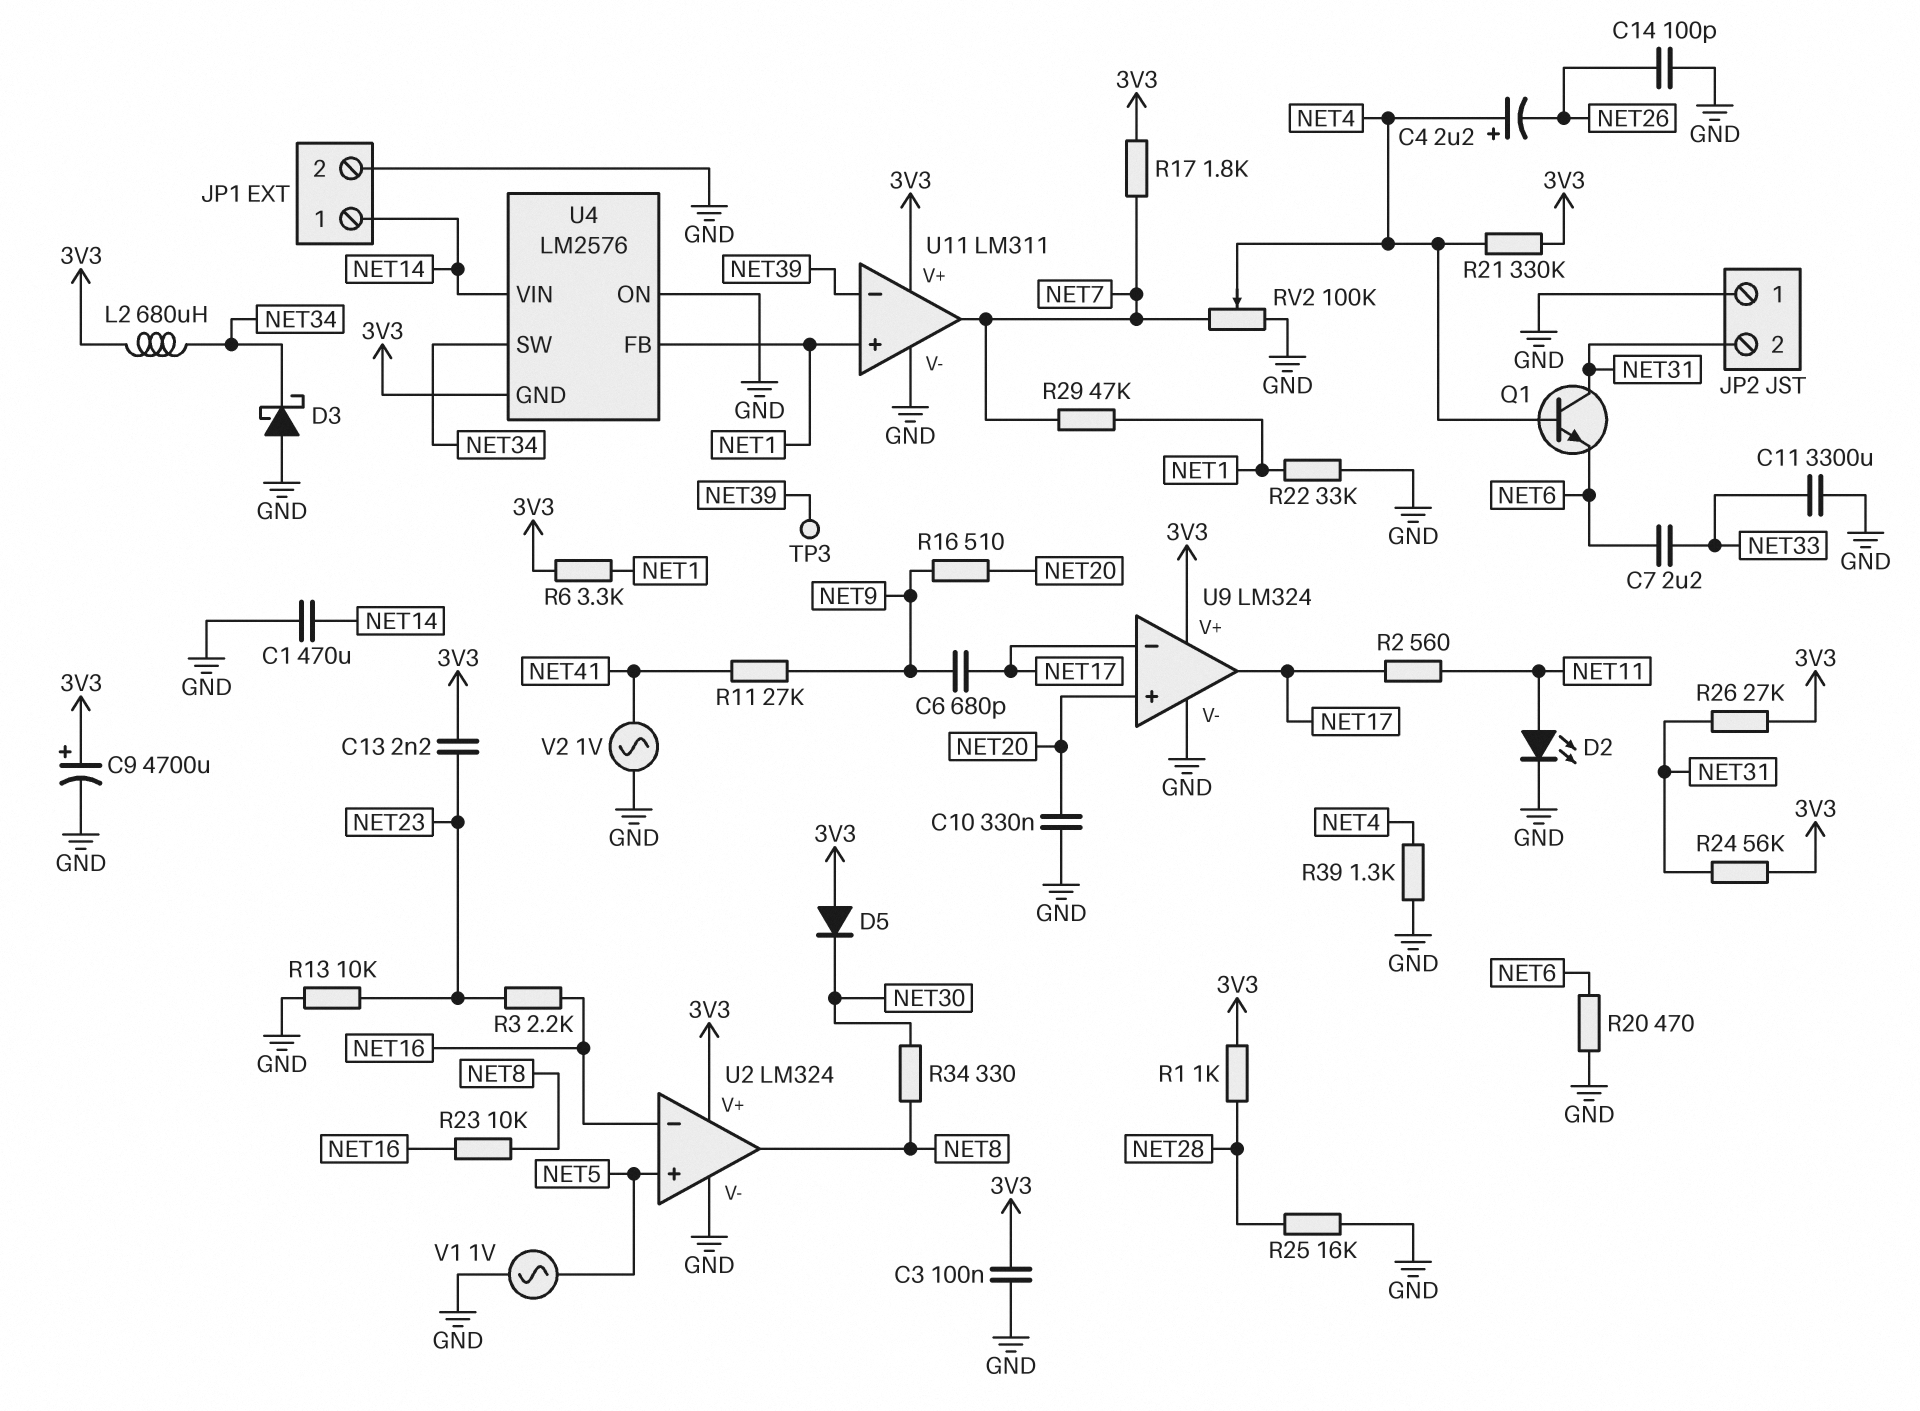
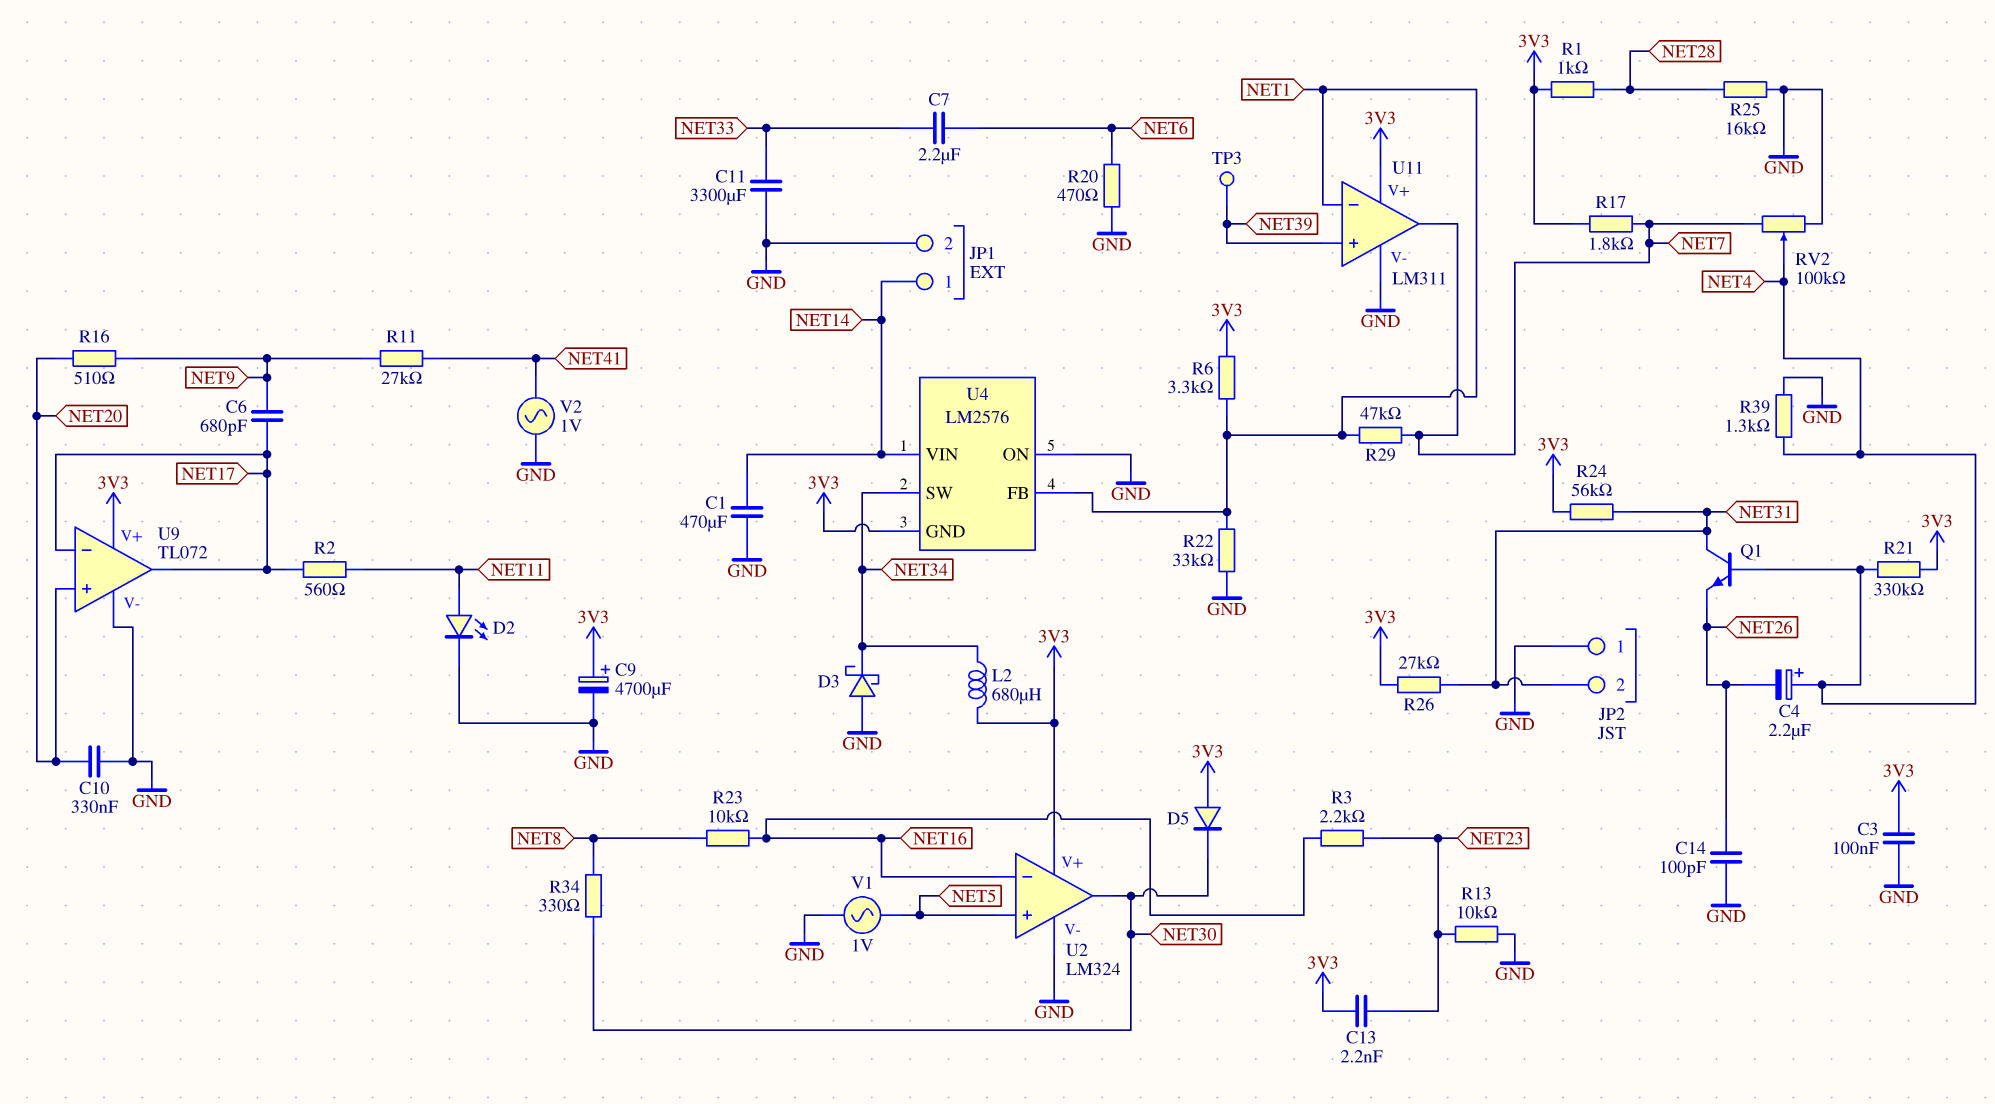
Q1: NPN (B NET4, C NET31, E NET6) -> NPN (B NET4, C NET31, E NET26)
U2 pin out: NET8 -> NET30
U9: LM324 -> TL072
U11 pin in+: NET1 -> NET39
U11 pin in-: NET39 -> NET1

